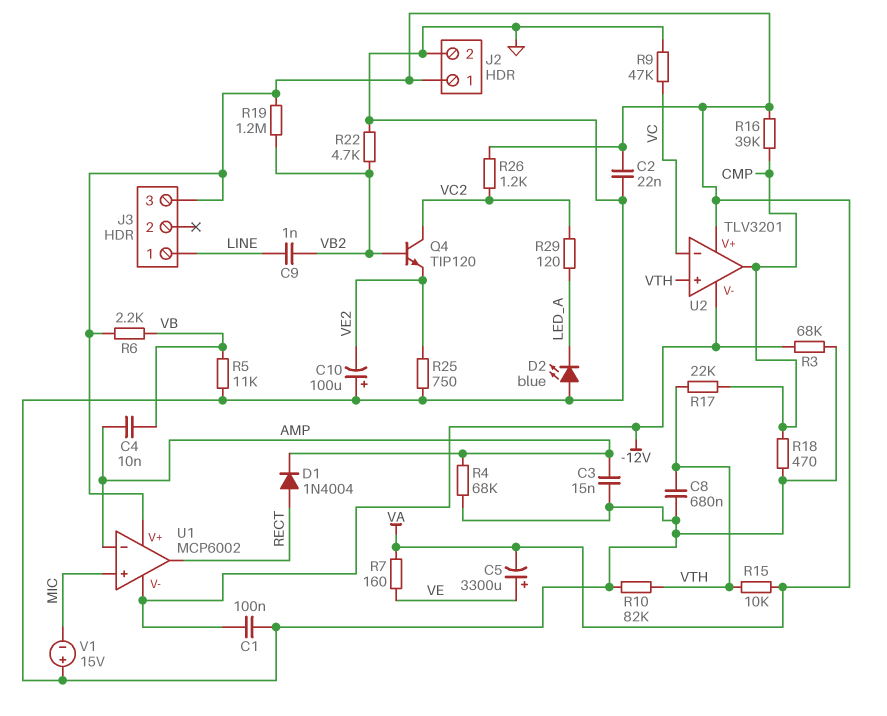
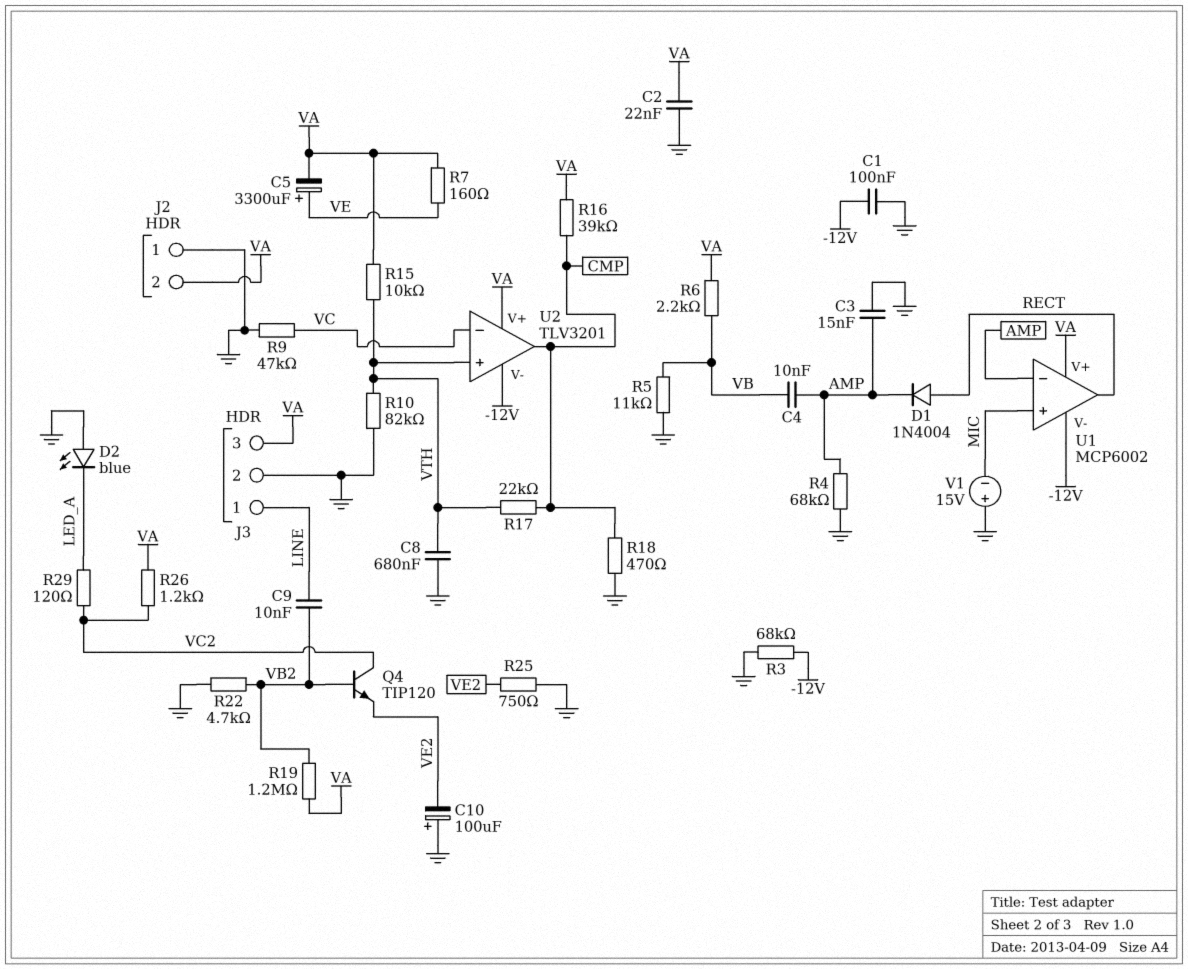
C9: 1nF (LINE, VB2) -> 10nF (LINE, VB2)
J2 pin 1: VA -> GND
J2 pin 2: GND -> VA
J3 pin 2: none -> GND

